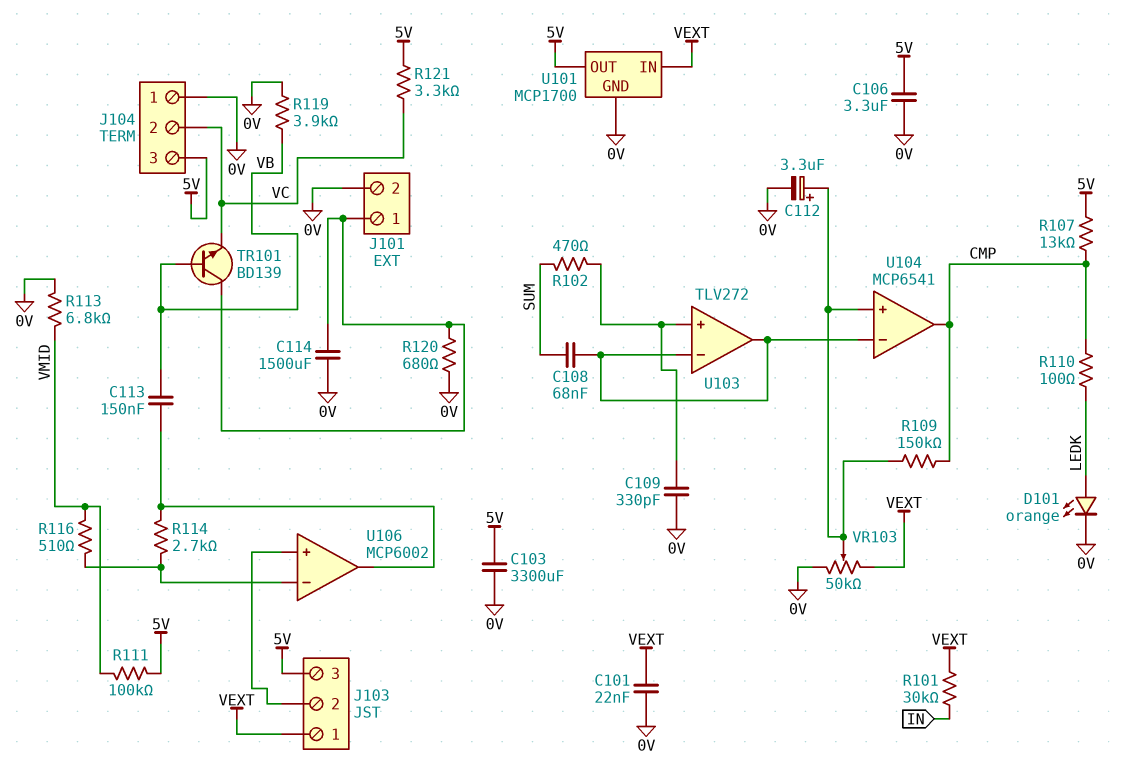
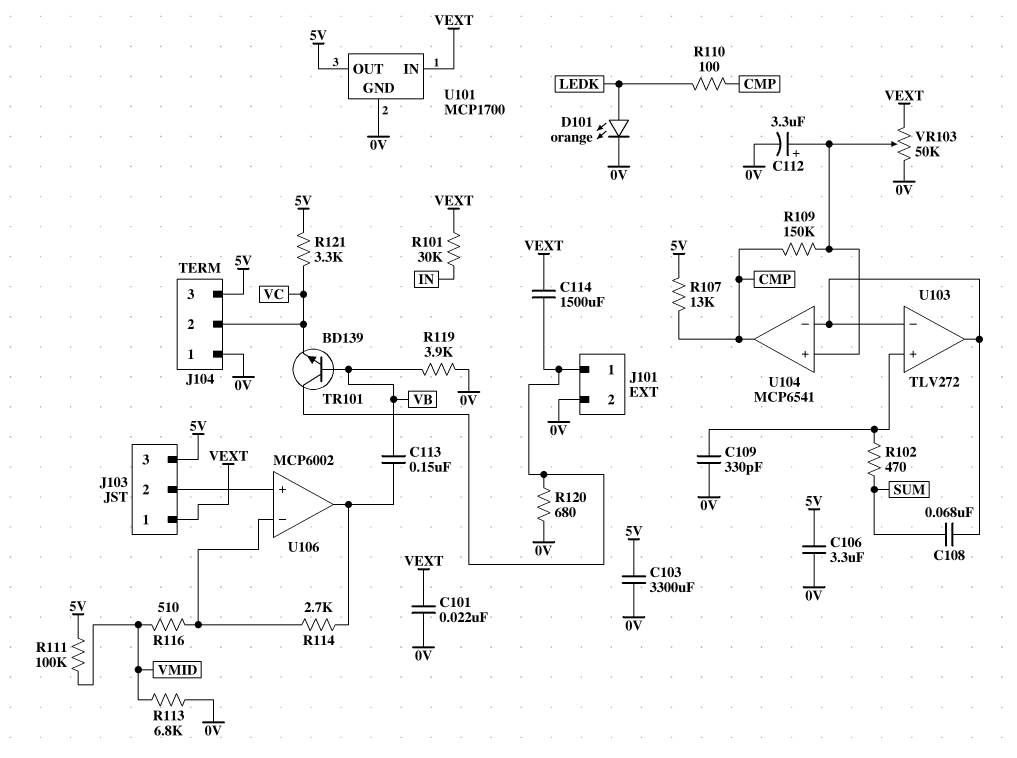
C114: 1500uF (0V, J101/1) -> 1500uF (J101/1, VEXT)

